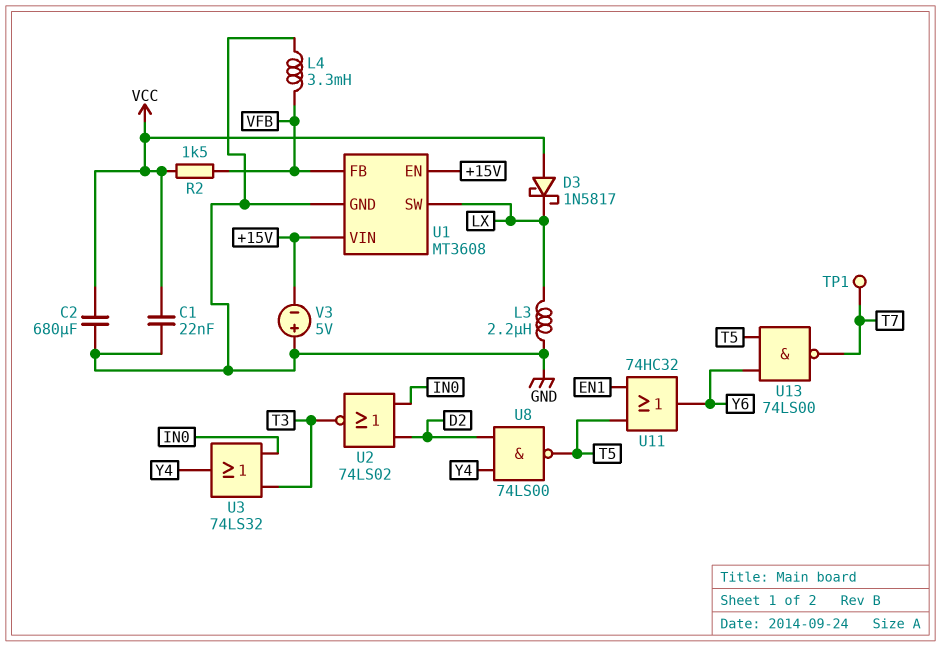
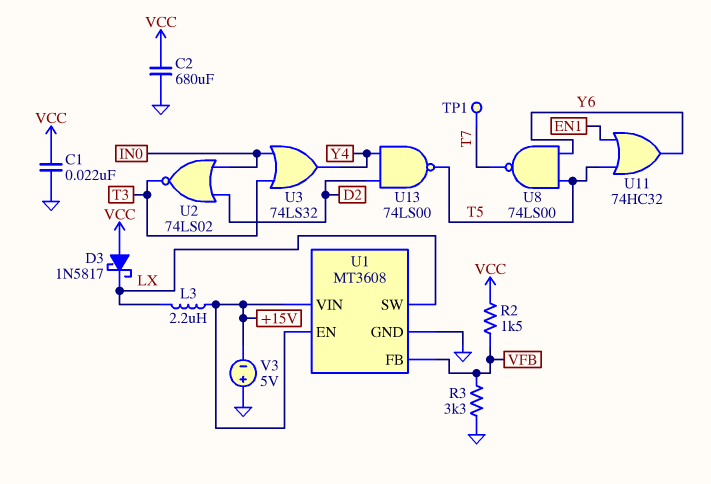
L3: 2.2uH (GND, LX) -> 2.2uH (+15V, LX)
L4: 3.3mH (GND, VFB) -> none
R3: none -> 3.3k (GND, VFB)
U8: NAND 74LS00 (in D2, in Y4, out T5) -> NAND 74LS00 (in T5, in Y6, out T7)
U13: NAND 74LS00 (in T5, in Y6, out T7) -> NAND 74LS00 (in D2, in Y4, out T5)

